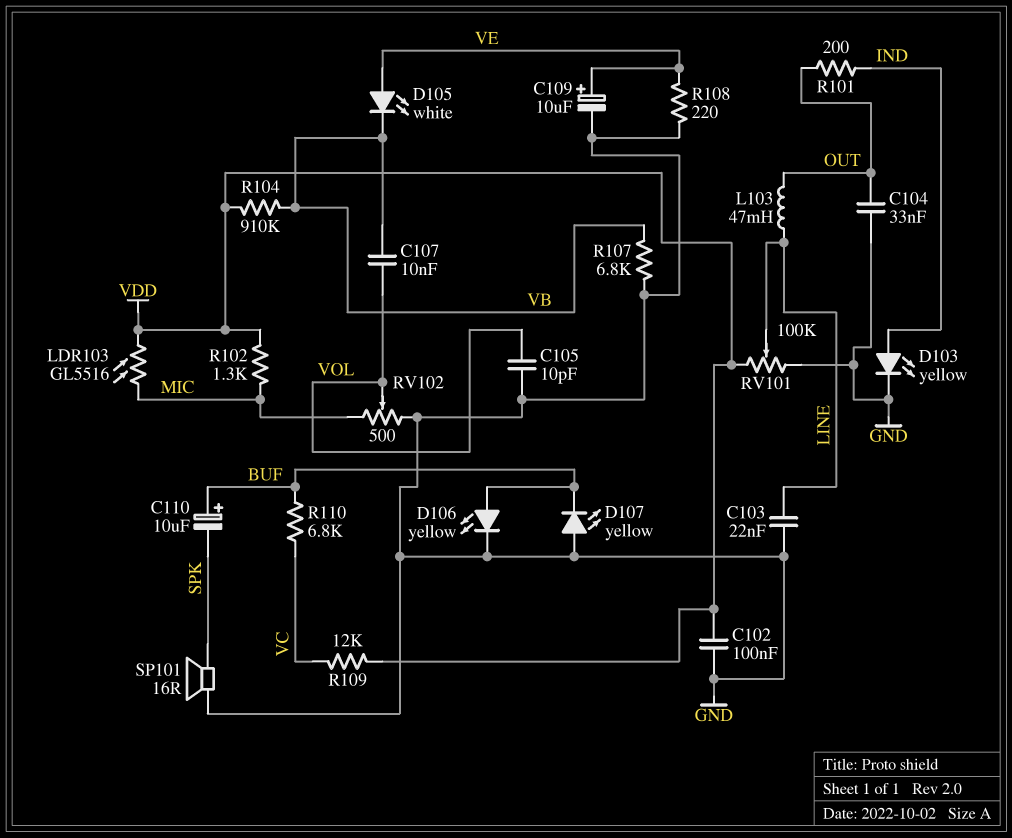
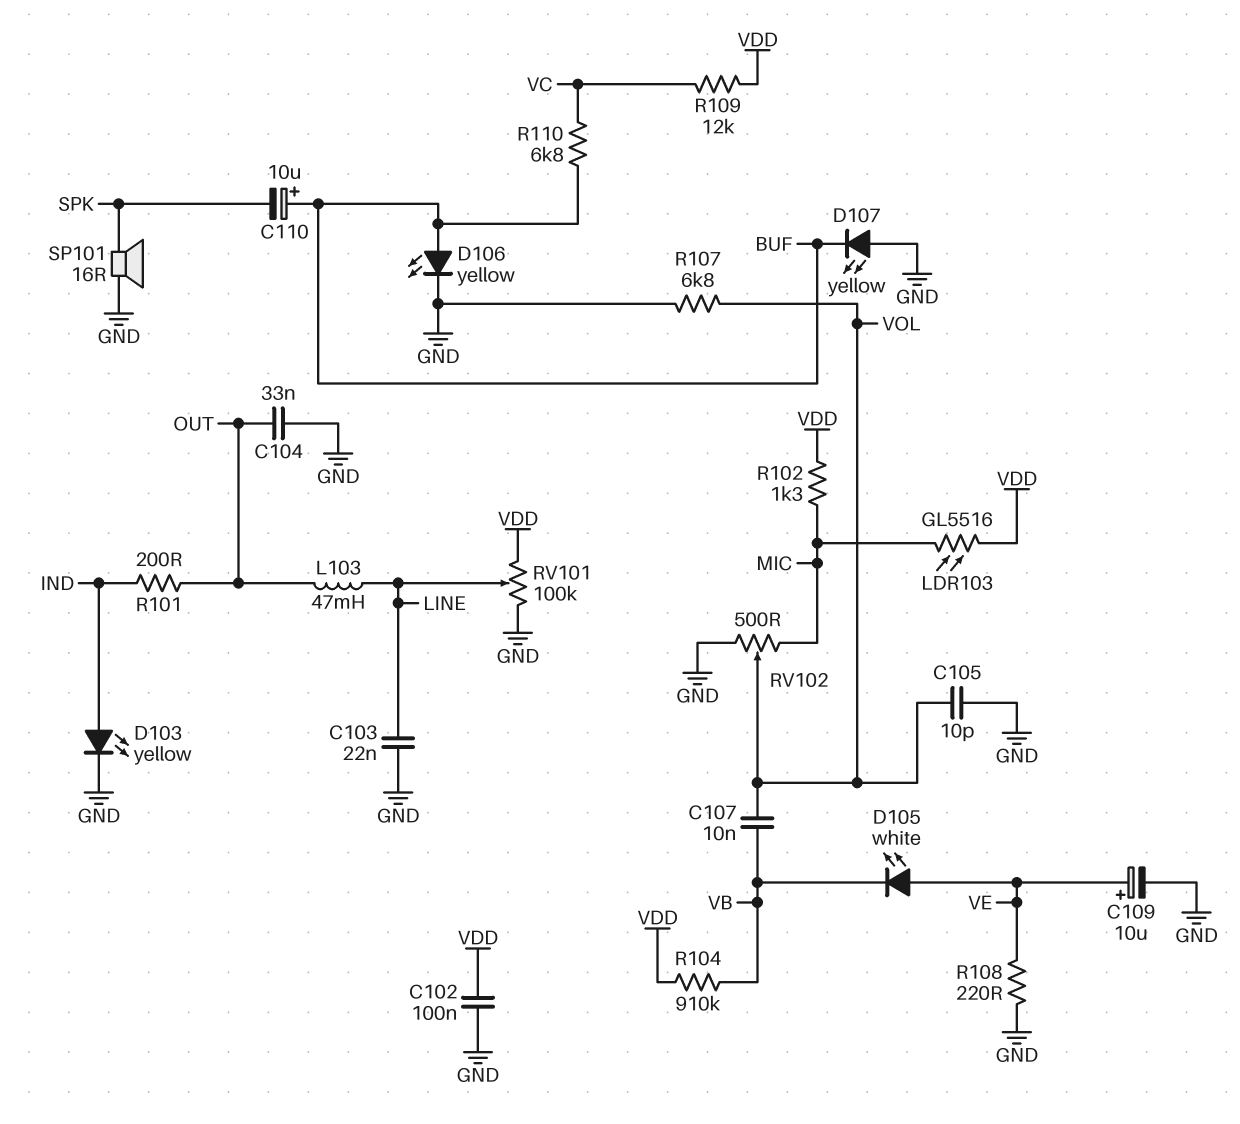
R107: 6.8k (GND, VB) -> 6.8k (GND, VOL)

